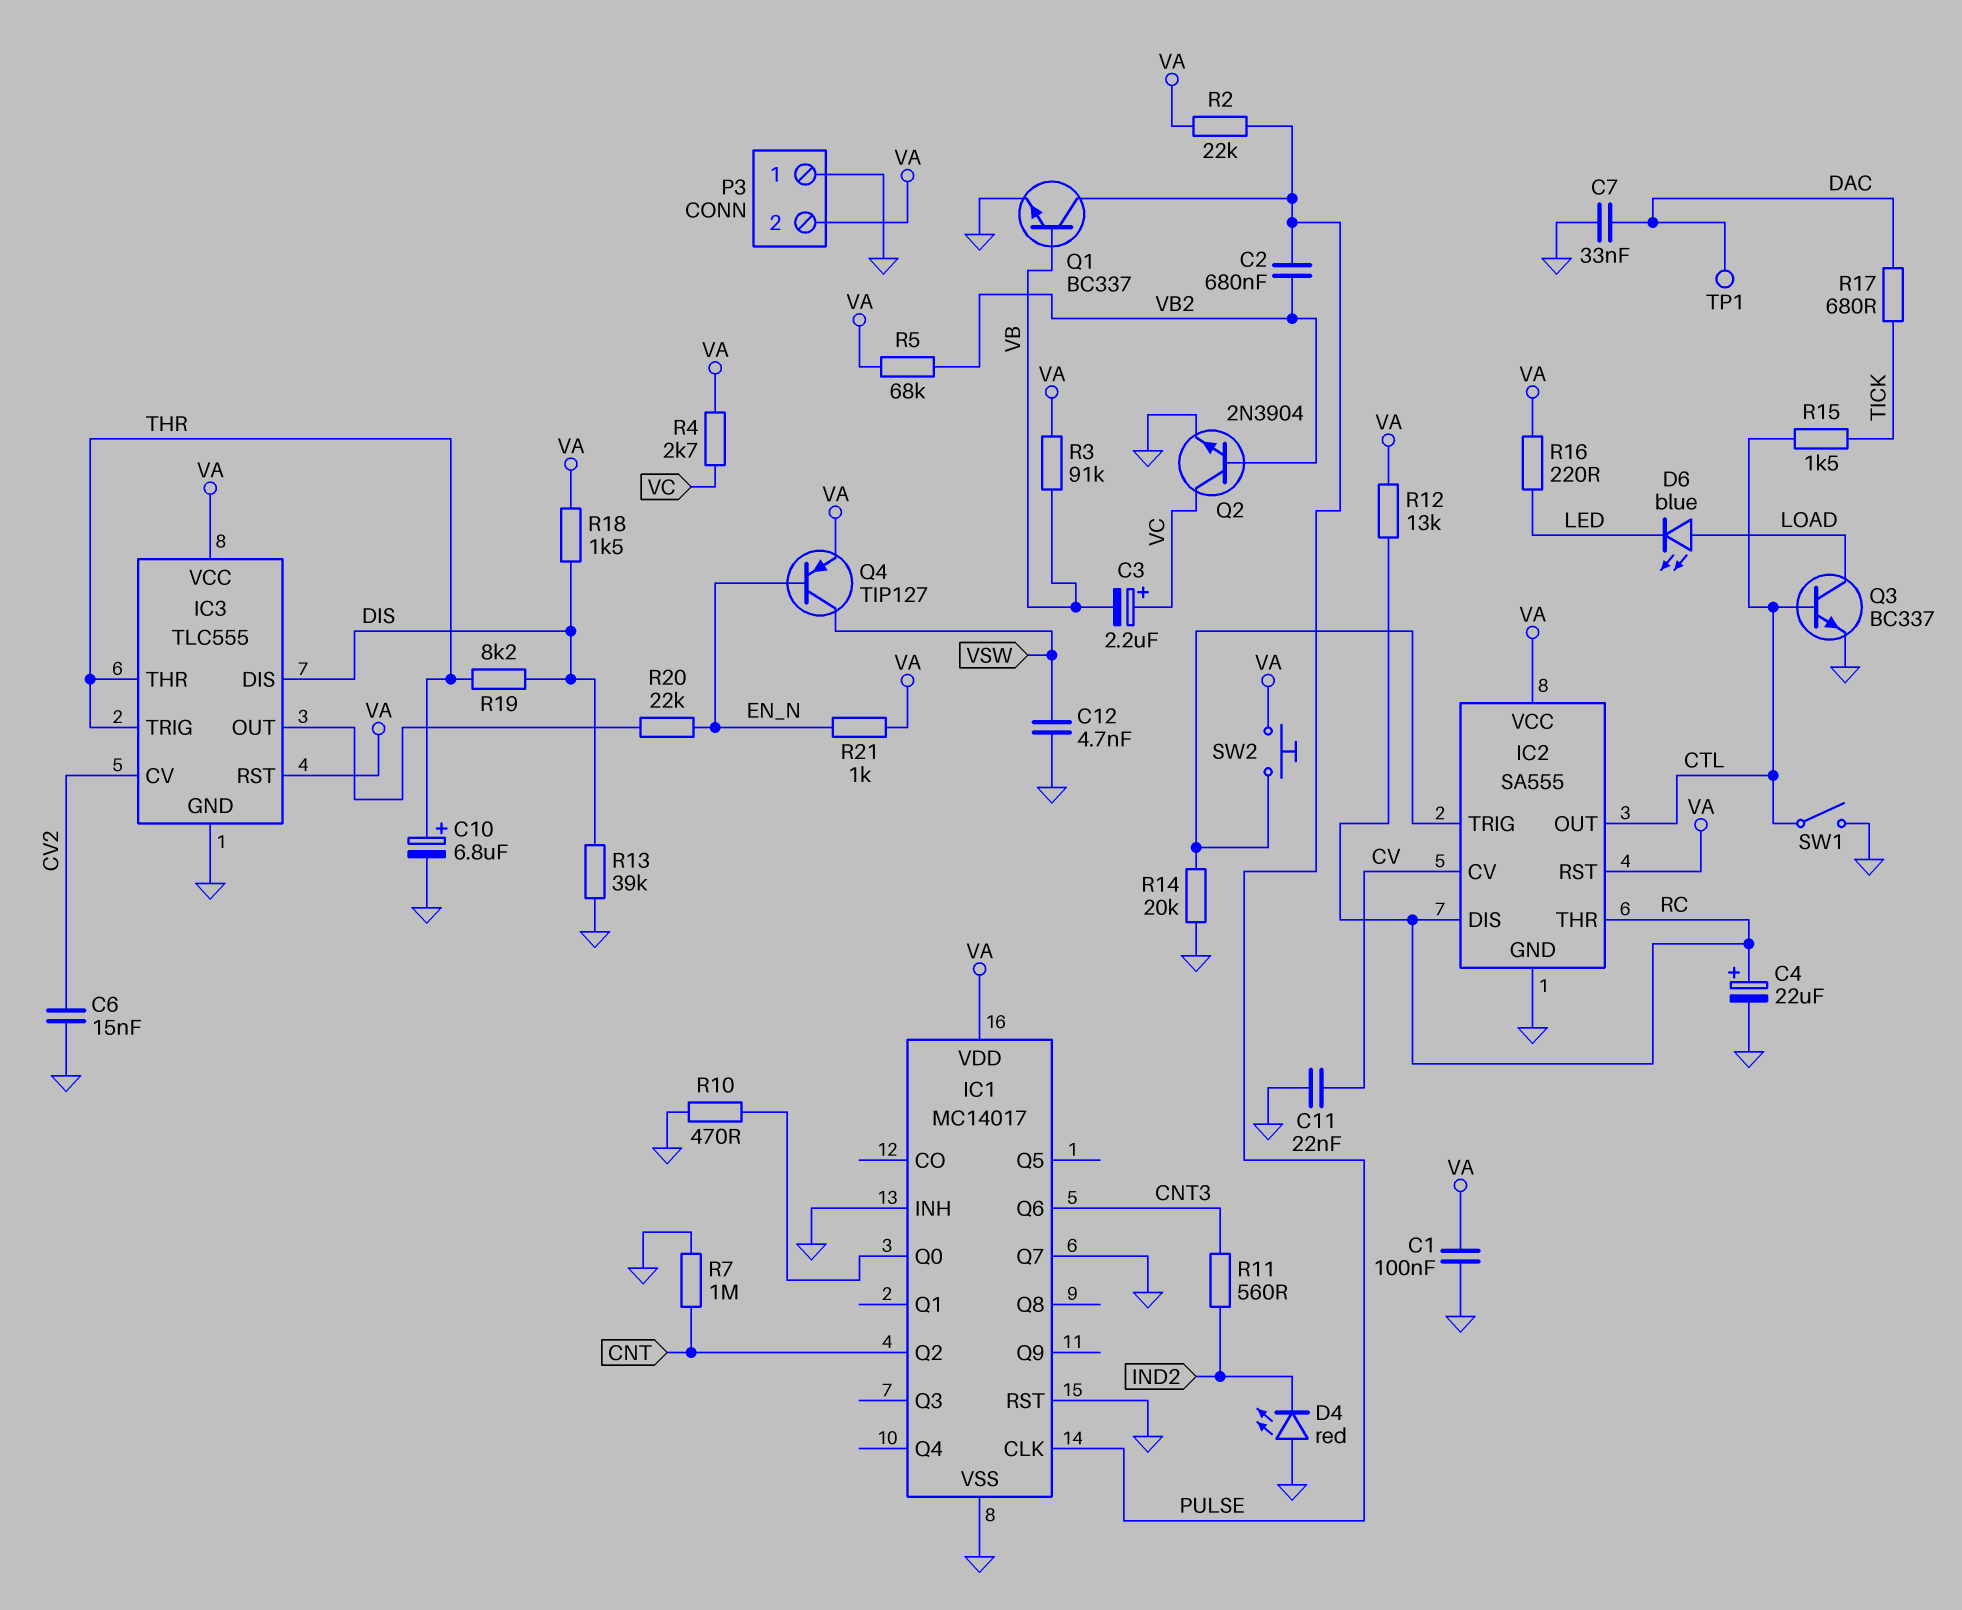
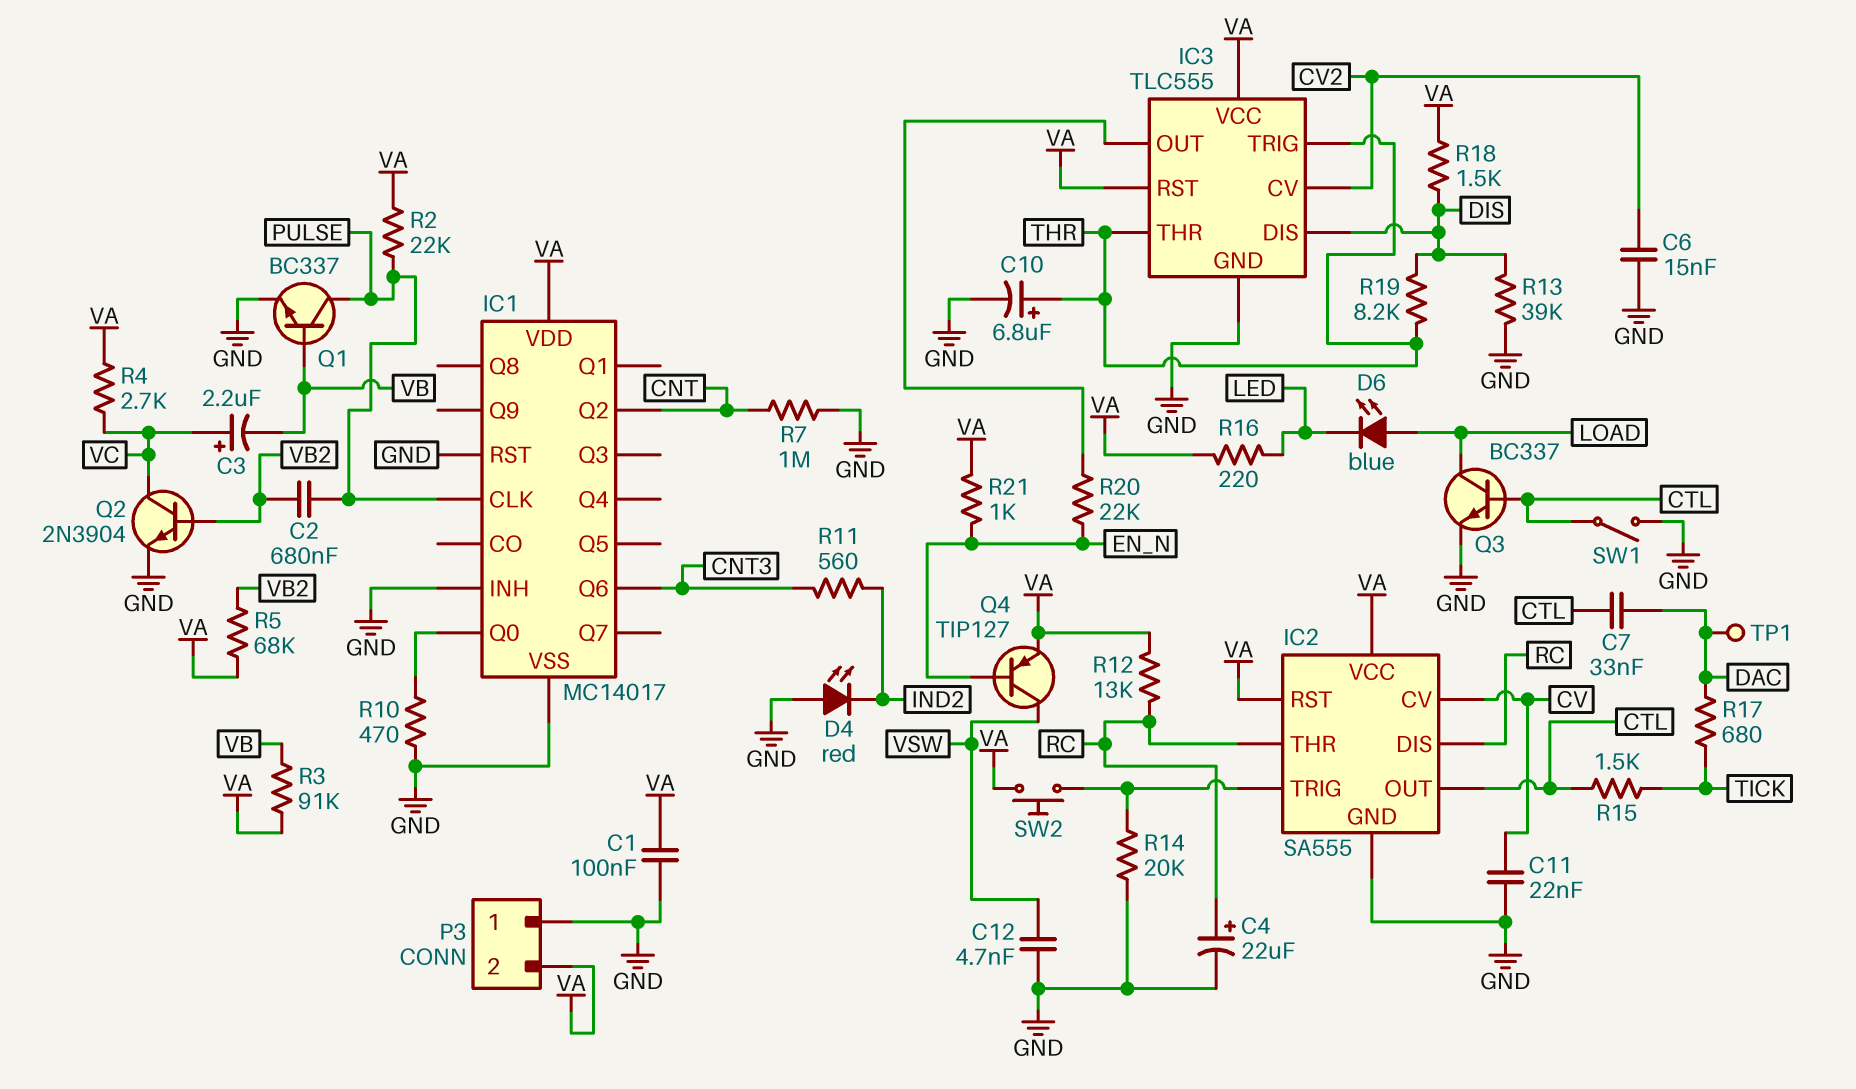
C7: 33nF (DAC, GND) -> 33nF (CTL, DAC)
IC1 pin Q7: GND -> none

